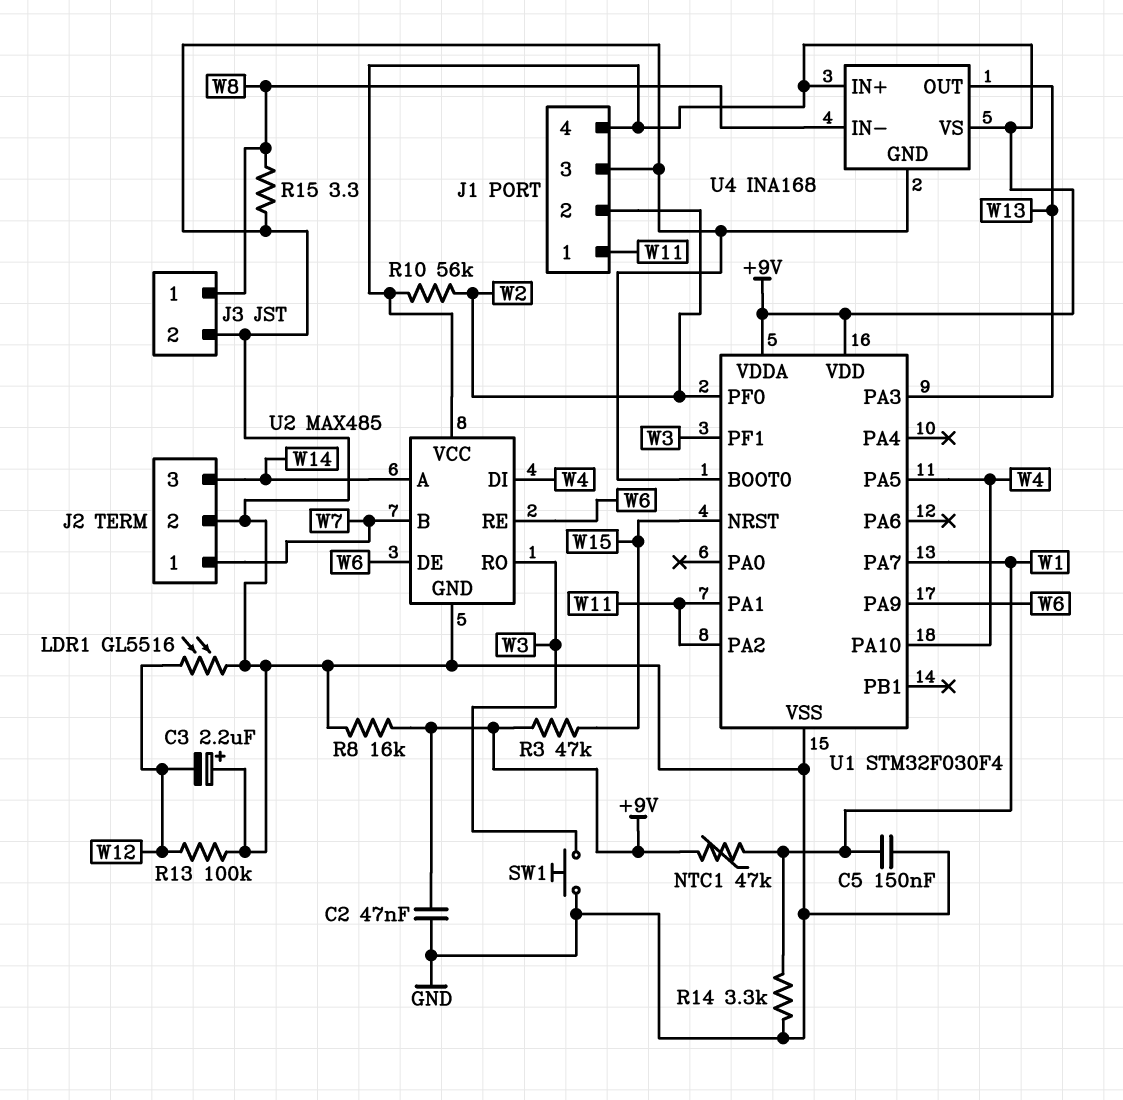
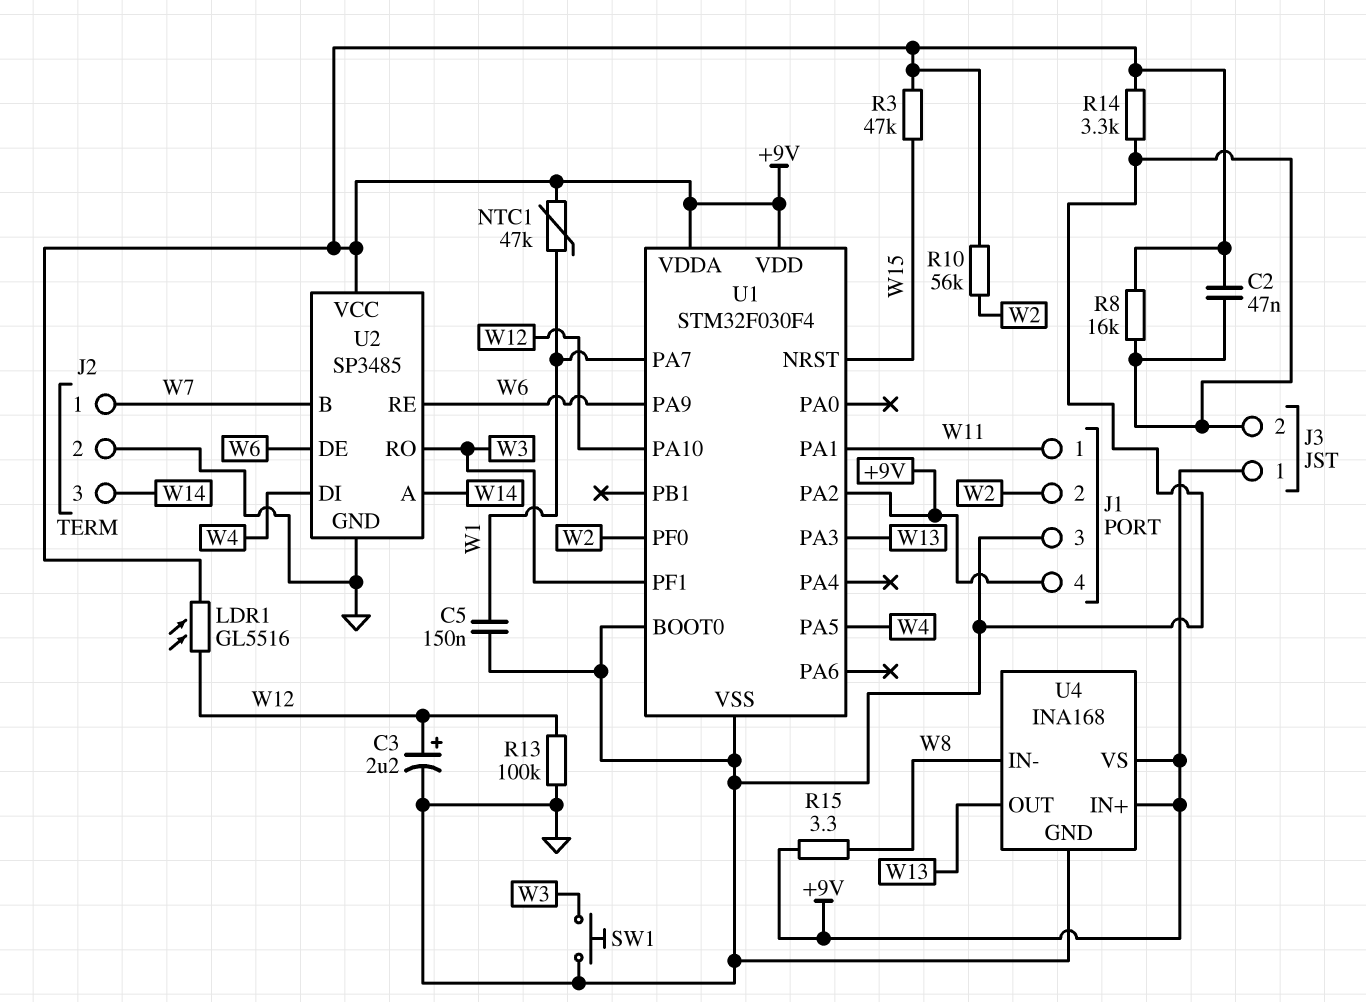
C3: 2.2uF (plus GND, minus W12) -> 2.2uF (plus W12, minus GND)
J3 pin 1: W8 -> +9V
LDR1: GL5516 (GND, W12) -> GL5516 (+9V, W12)
R14: 3.3k (GND, W1) -> 3.3k (+9V, GND)
R15: 3.3 (GND, W8) -> 3.3 (+9V, W8)
U1 pin PA2: W11 -> +9V
U1 pin PA10: W4 -> W12
U2: MAX485 -> SP3485

